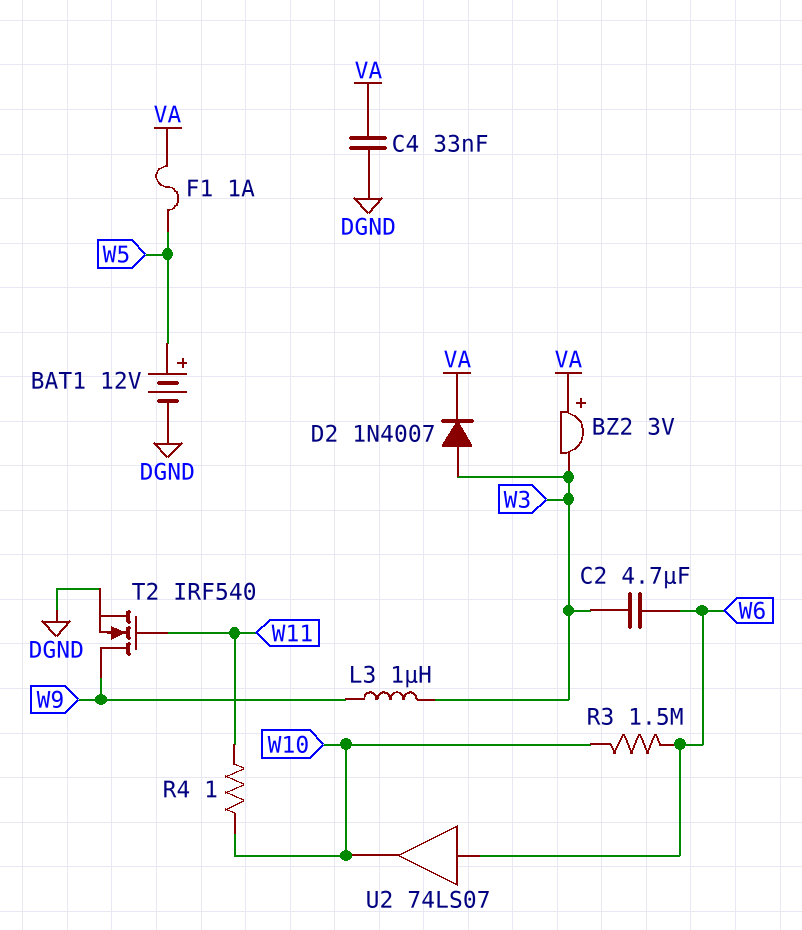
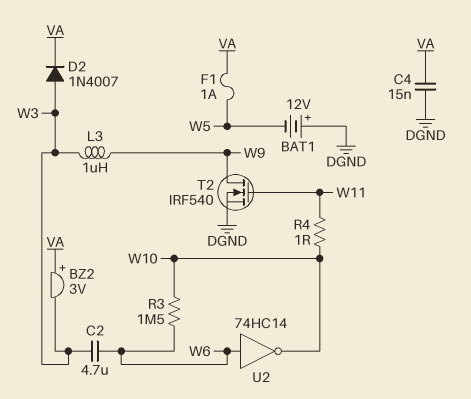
BAT1: 12V (plus W5, minus DGND) -> 12V (plus DGND, minus W5)
C4: 33nF (DGND, VA) -> 15nF (DGND, VA)
U2: buffer 74LS07 (in W6, out W10) -> NOT 74HC14 (in W6, out W10)

